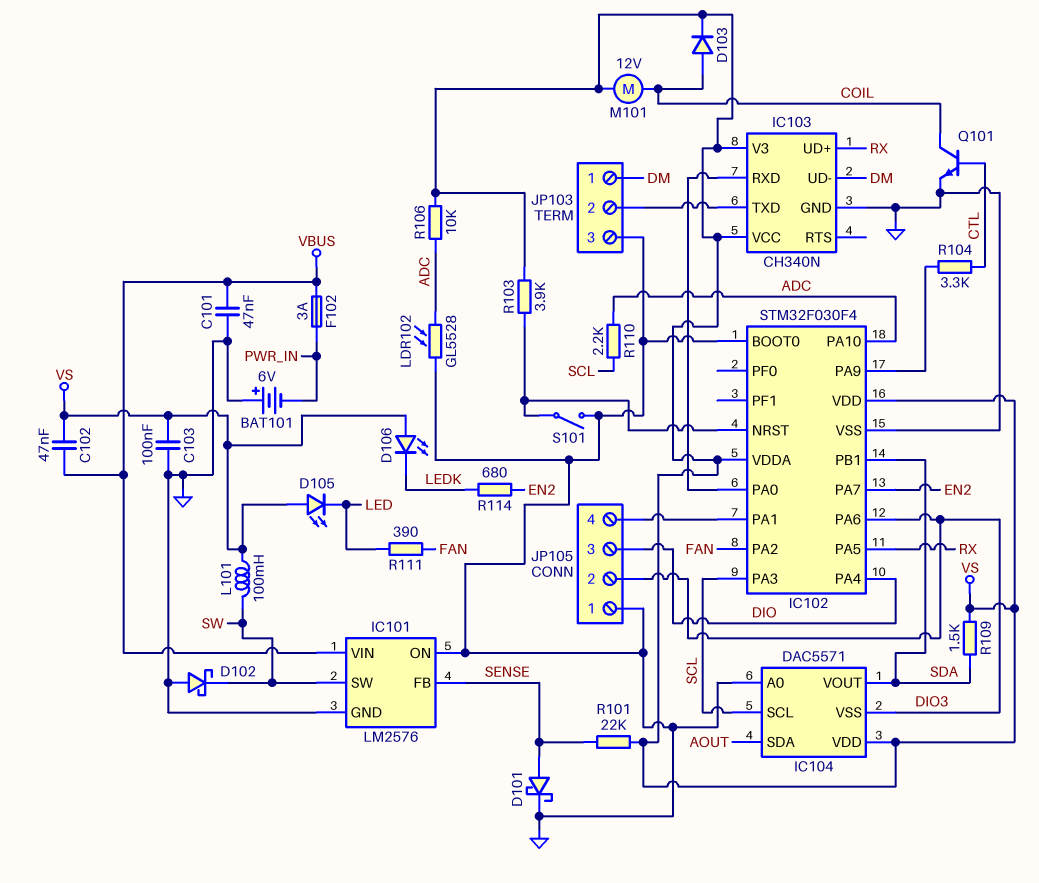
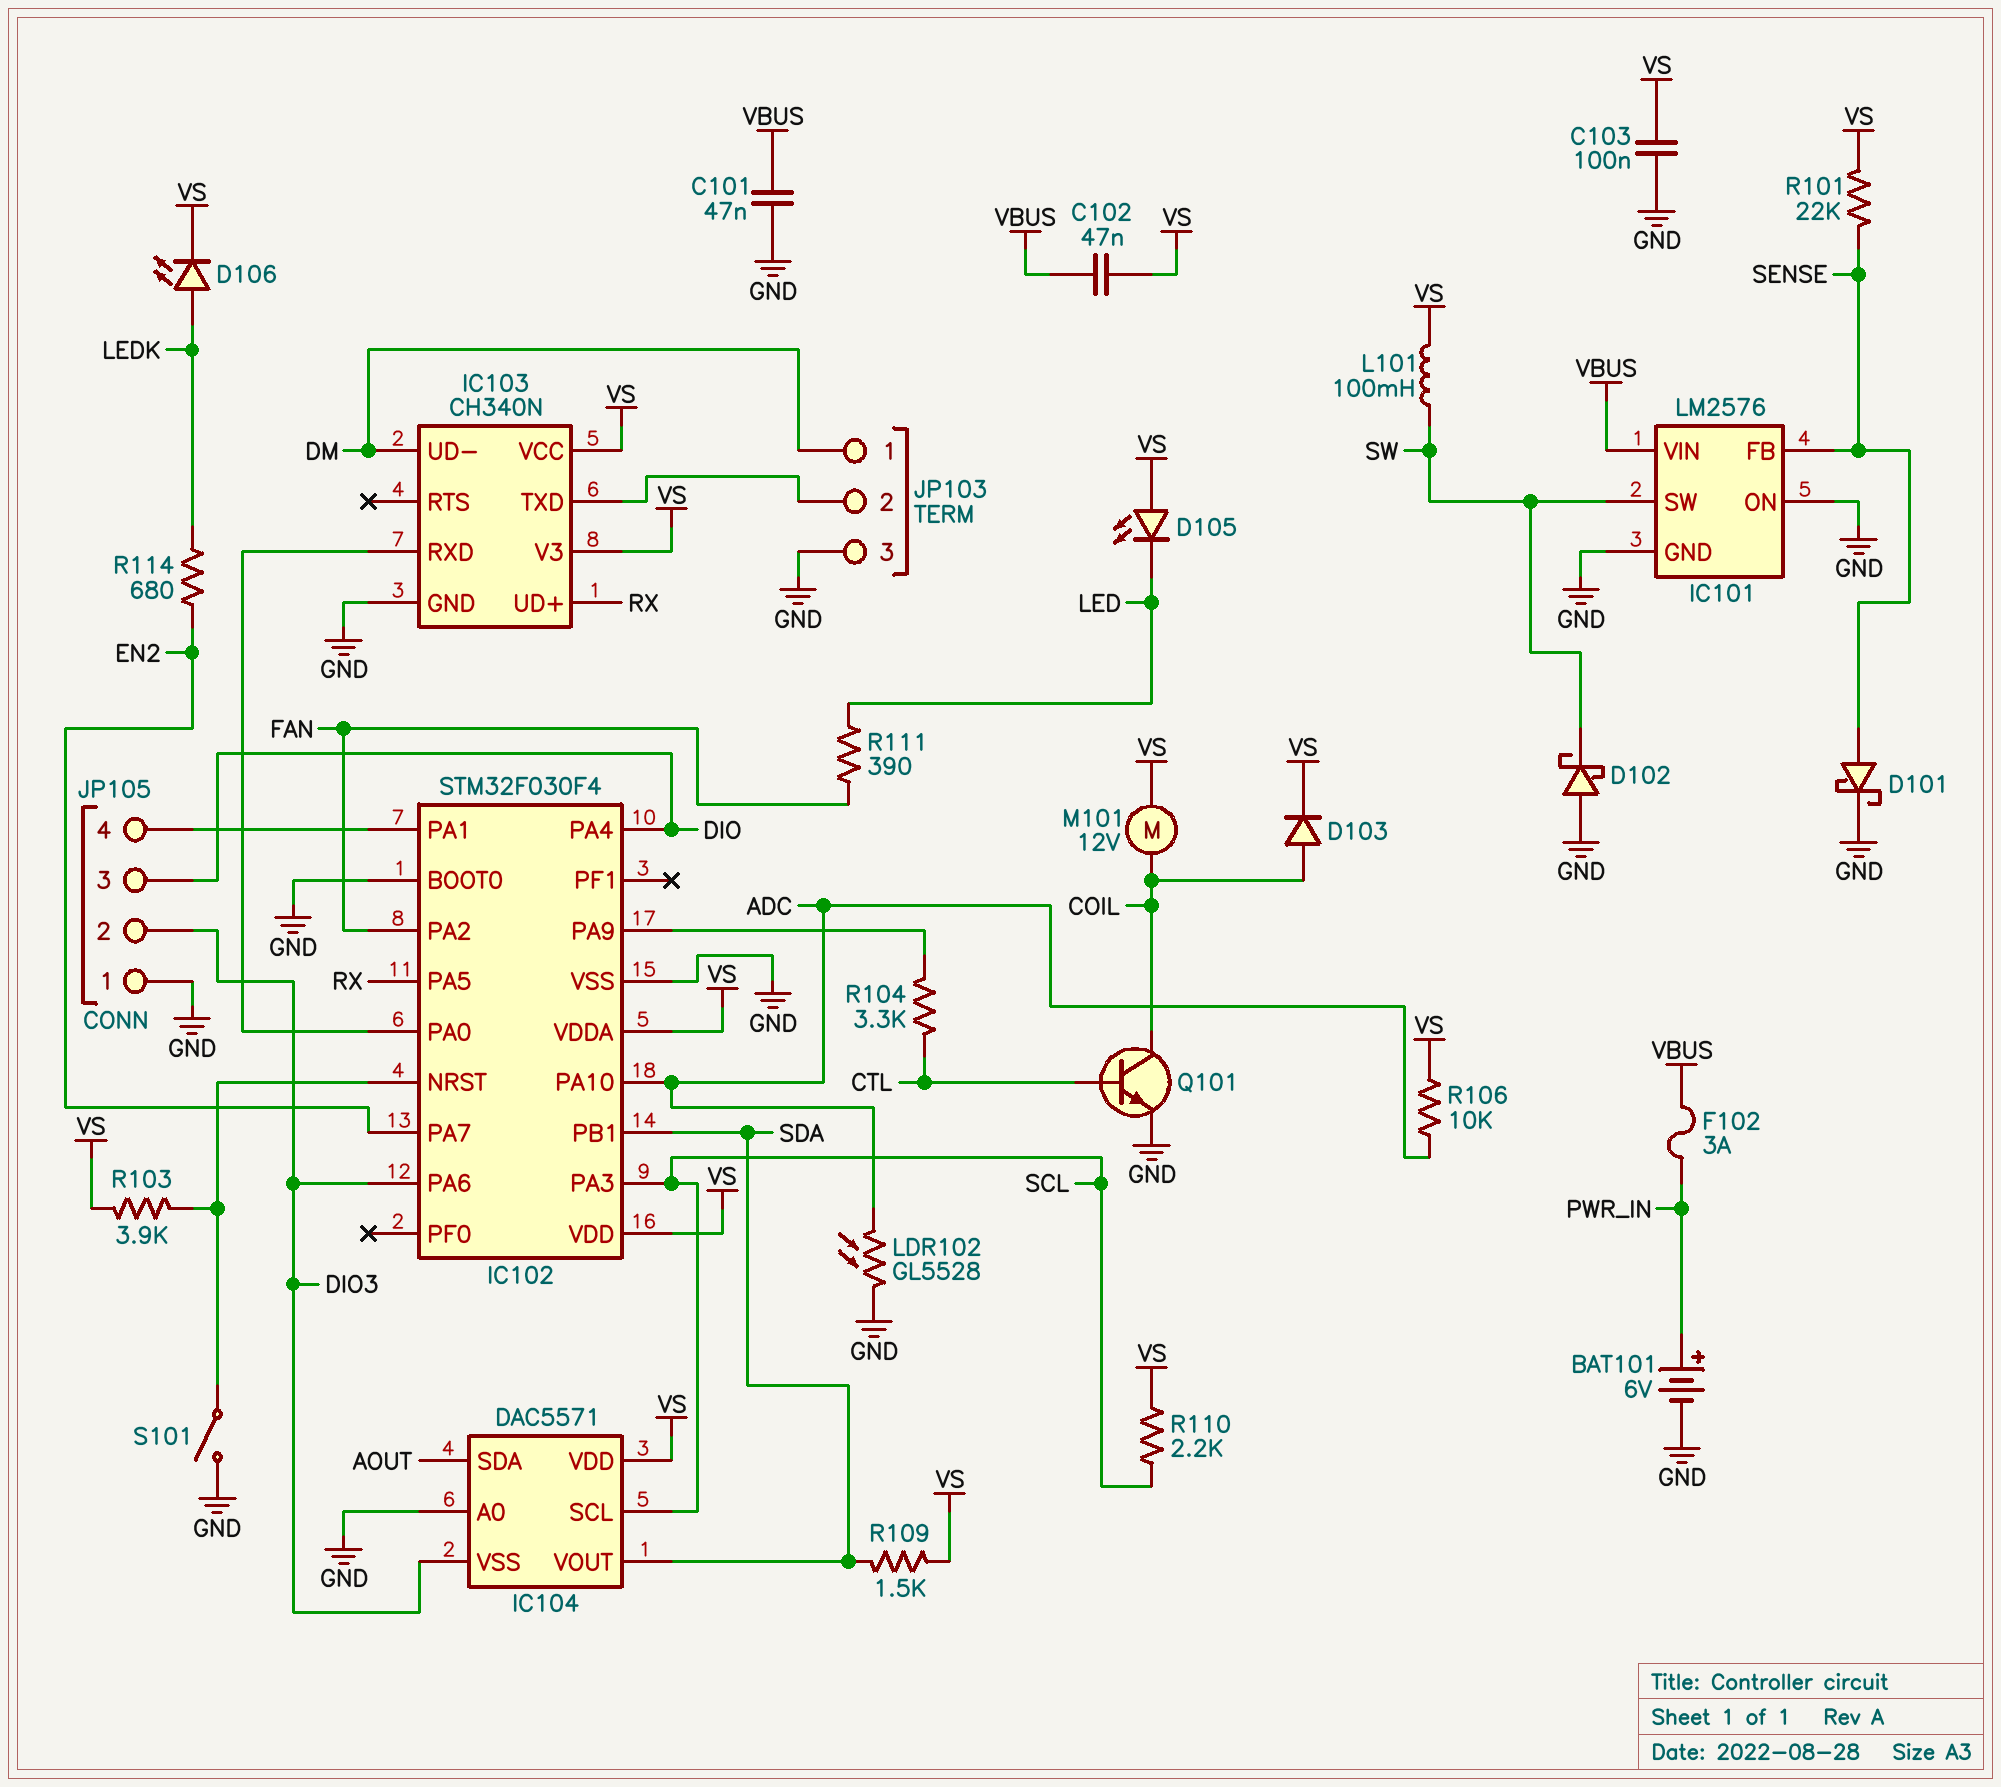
BAT101: 6V (plus GND, minus PWR_IN) -> 6V (plus PWR_IN, minus GND)
D106: LED (A VS, K LEDK) -> LED (A LEDK, K VS)
R110: 2.2k (ADC, SCL) -> 2.2k (SCL, VS)

